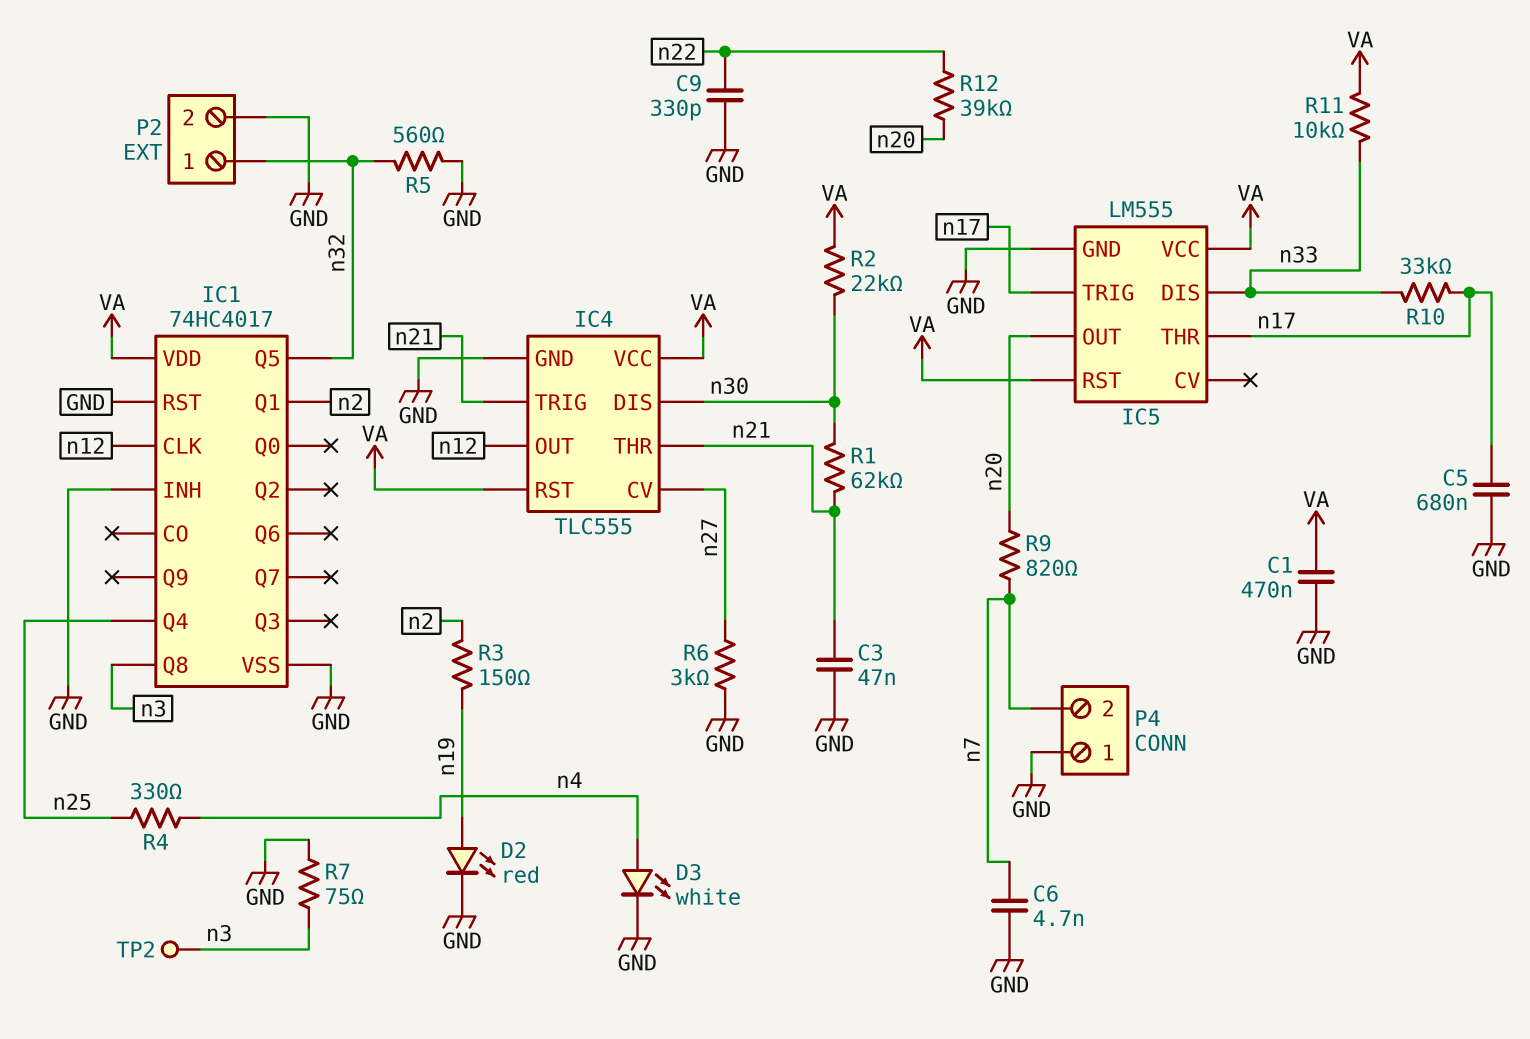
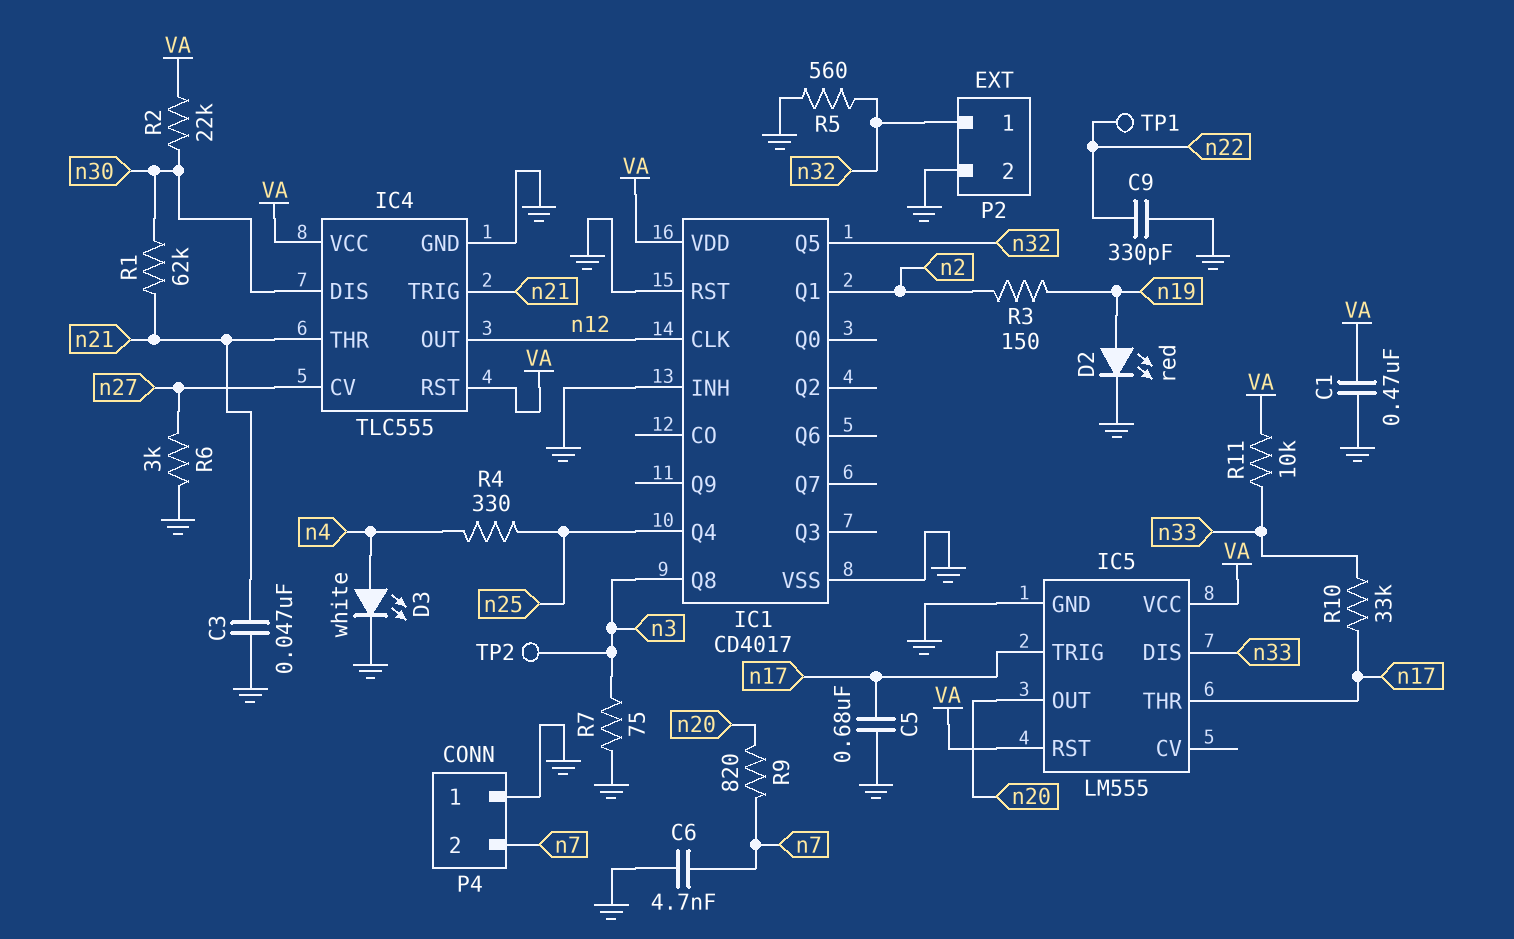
IC1: 74HC4017 -> CD4017
R12: 39k (n20, n22) -> none
TP1: none -> test point (n22)

